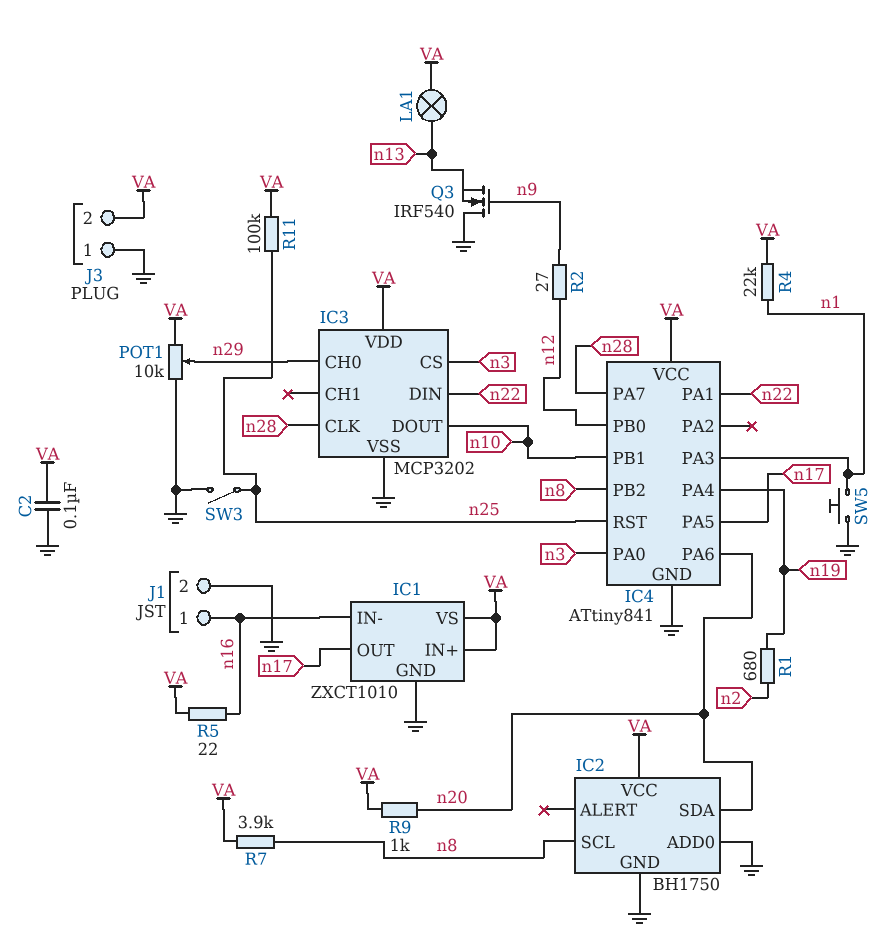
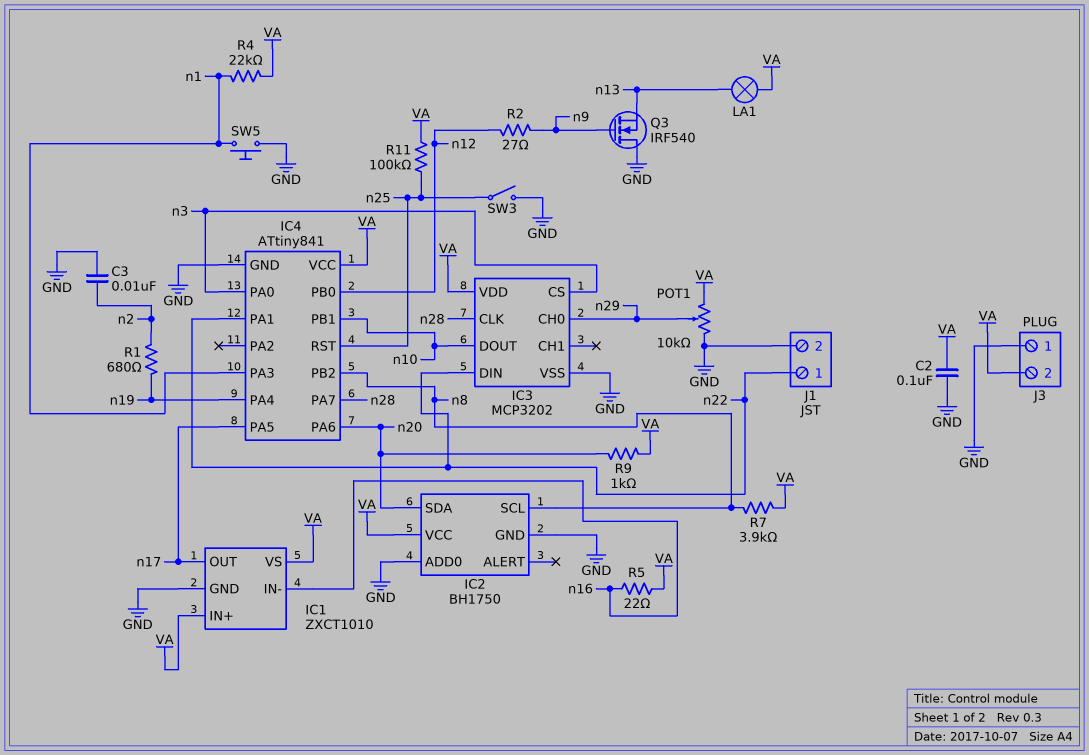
C3: none -> 10nF (GND, n2)
J1 pin 1: n16 -> n22

